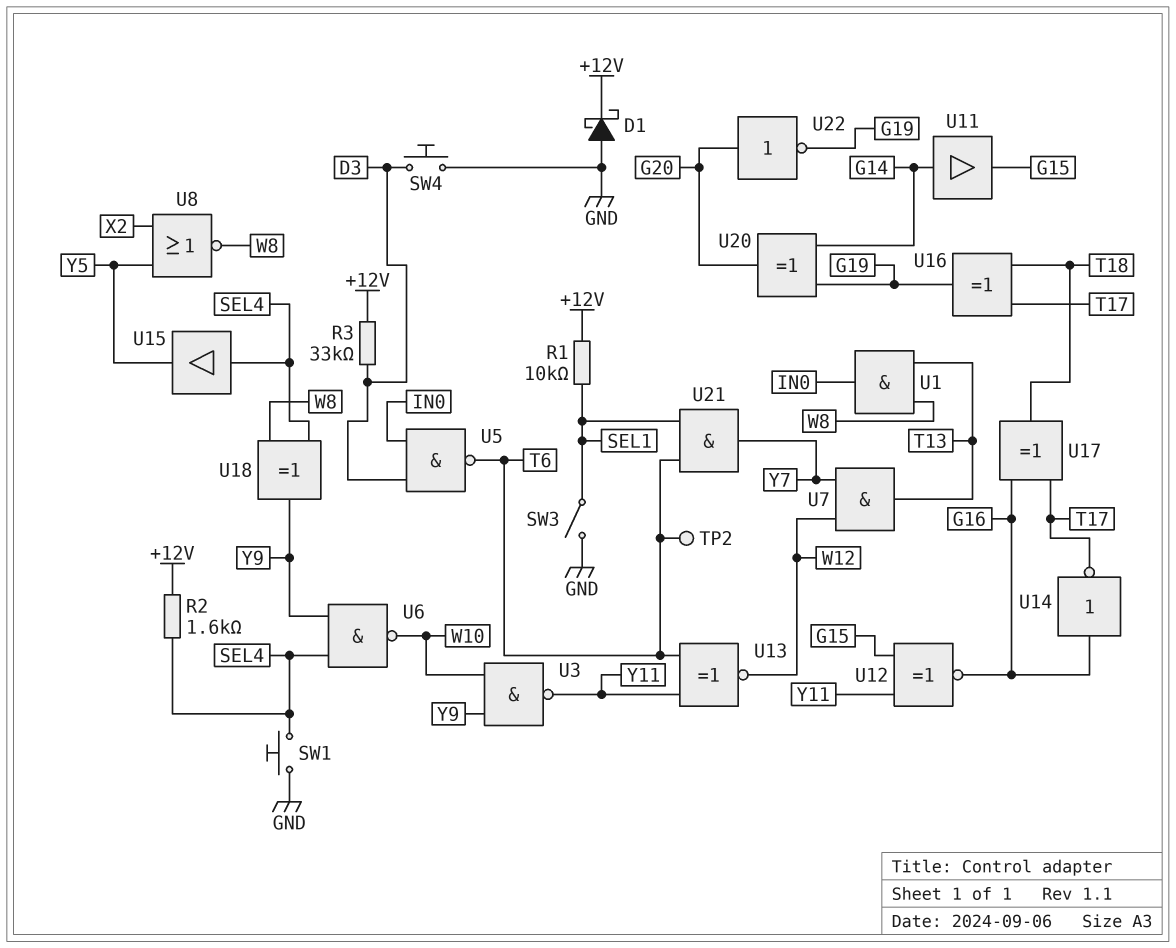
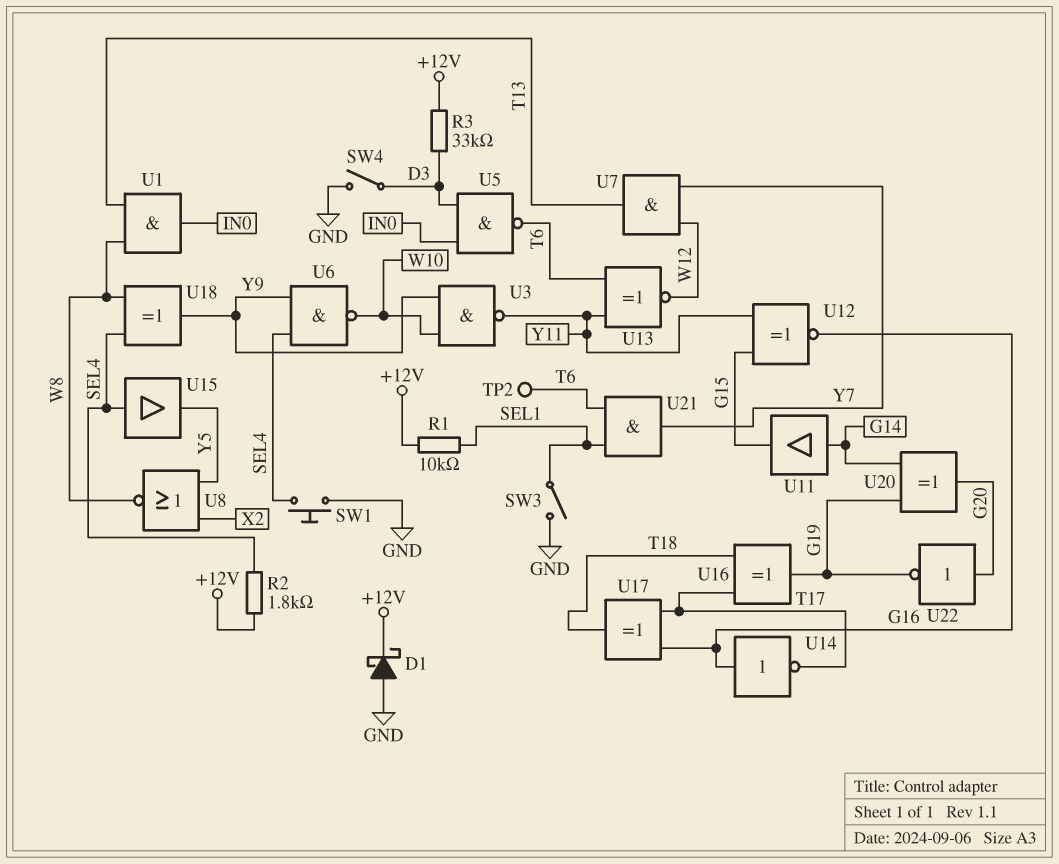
R2: 1.6k (+12V, SEL4) -> 1.8k (+12V, SEL4)
SW4: button (D3, GND) -> switch (D3, GND)

